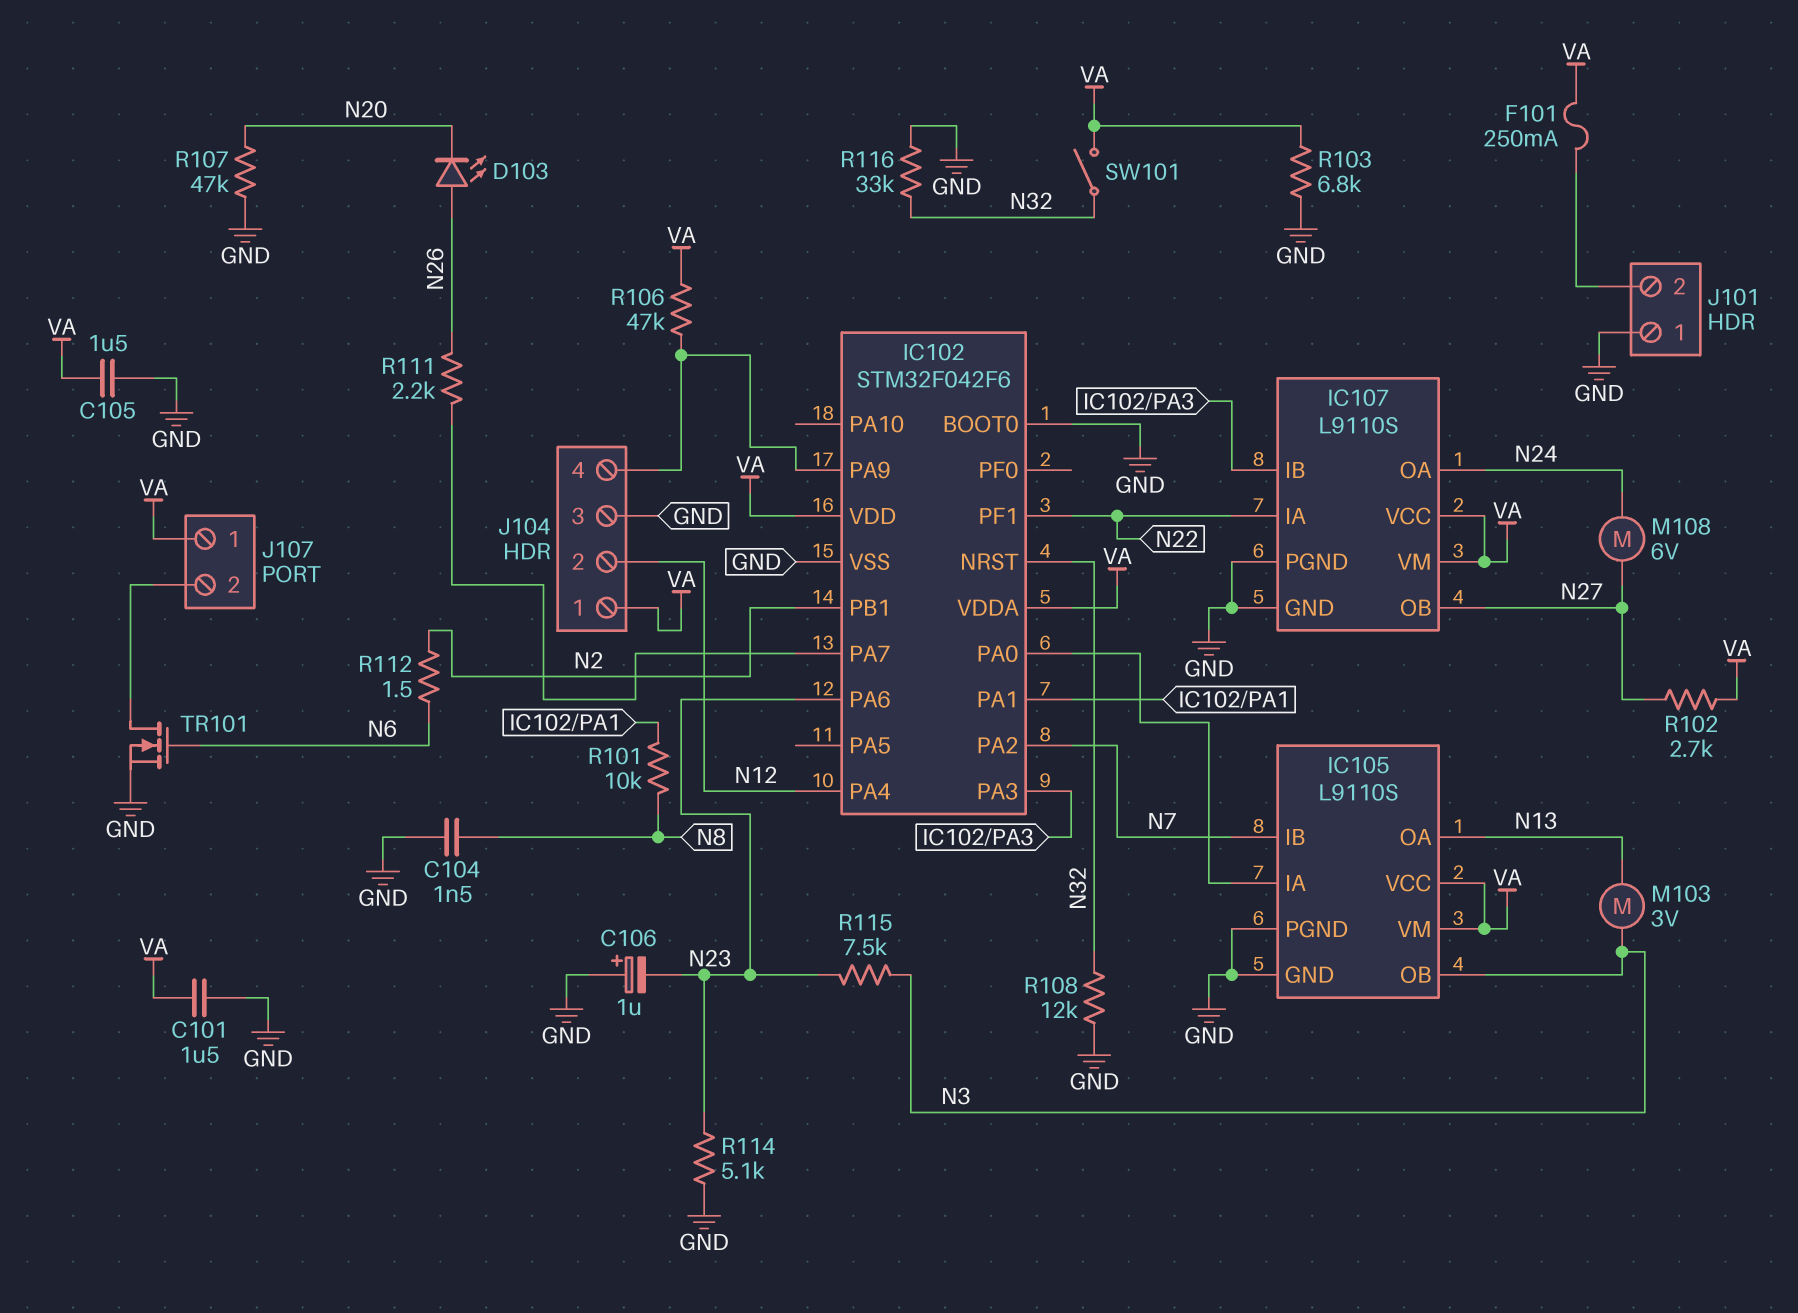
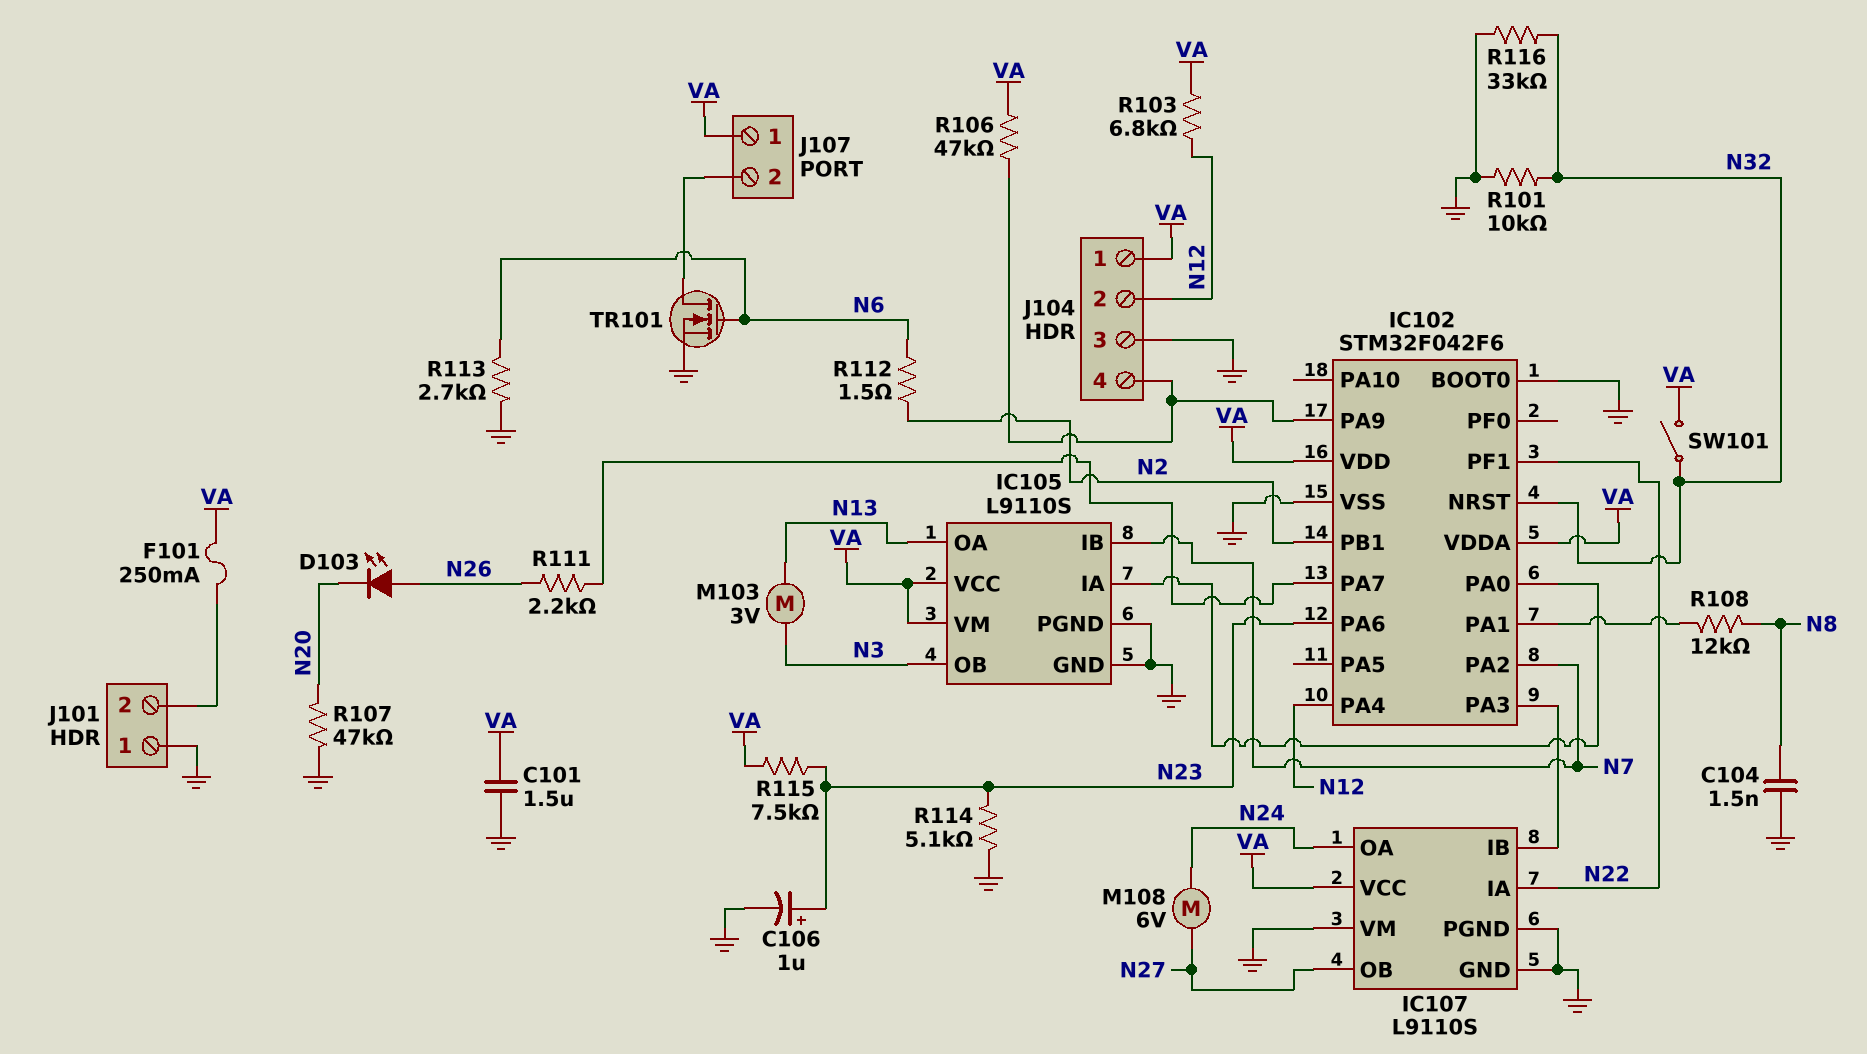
C105: 1.5uF (GND, VA) -> none
C106: 1uF (plus GND, minus N23) -> 1uF (plus N23, minus GND)
IC107 pin VM: VA -> GND
R101: 10k (IC102/PA1, N8) -> 10k (GND, N32)
R102: 2.7k (N27, VA) -> none
R103: 6.8k (GND, VA) -> 6.8k (N12, VA)
R108: 12k (GND, N32) -> 12k (IC102/PA1, N8)
R113: none -> 2.7k (GND, N6)
R115: 7.5k (N3, N23) -> 7.5k (N23, VA)

